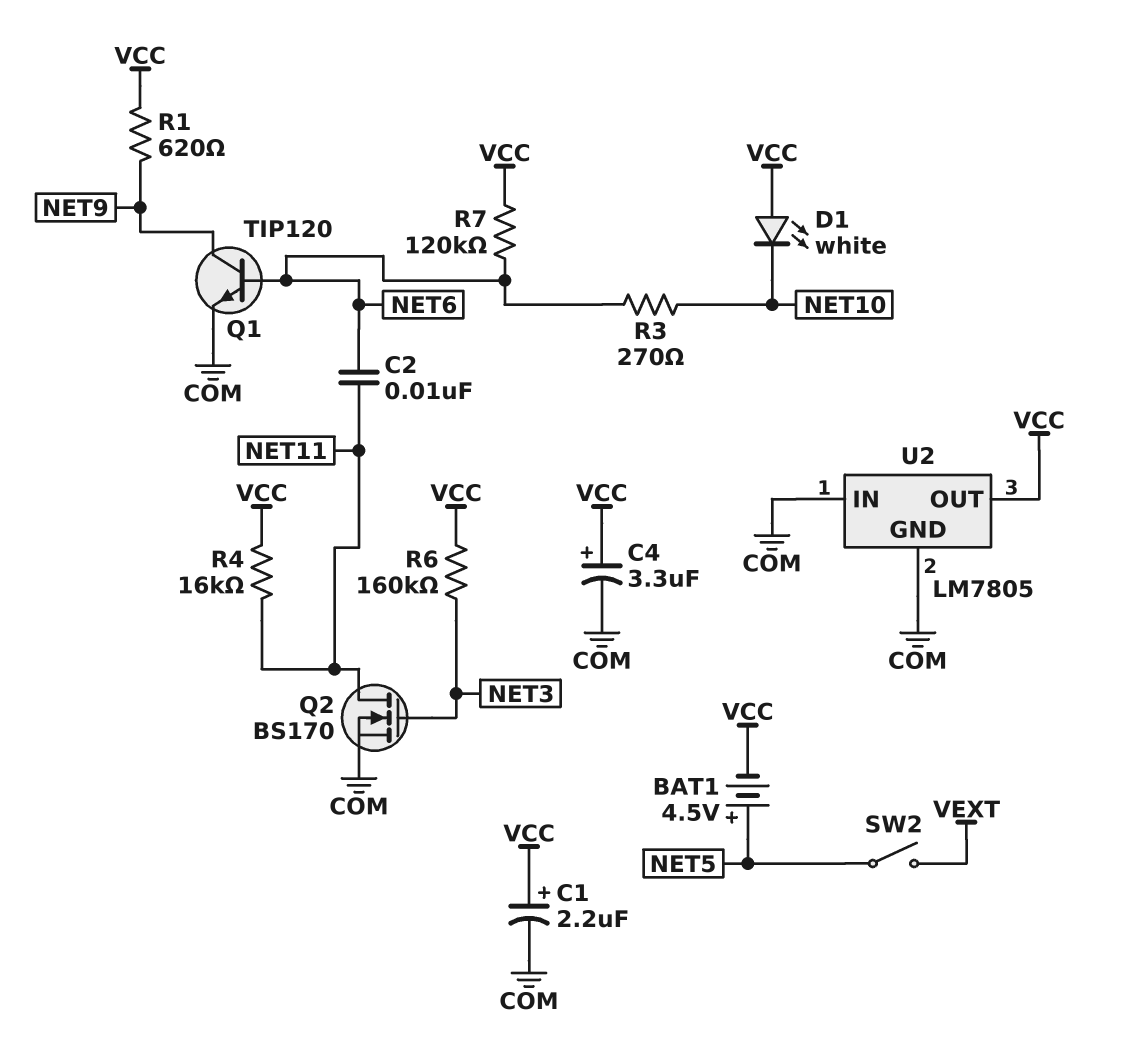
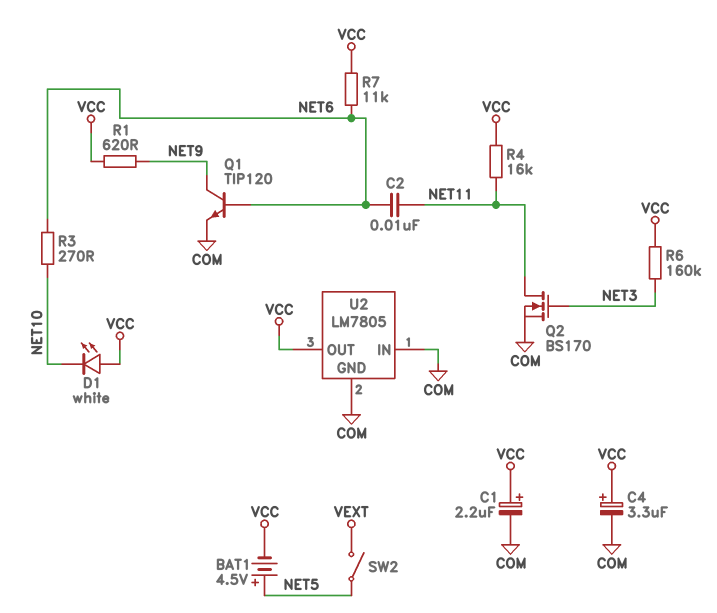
R7: 120k (NET6, VCC) -> 11k (NET6, VCC)

